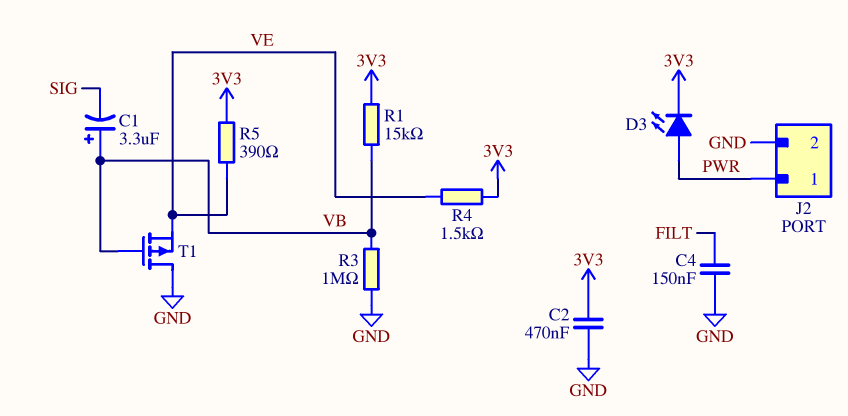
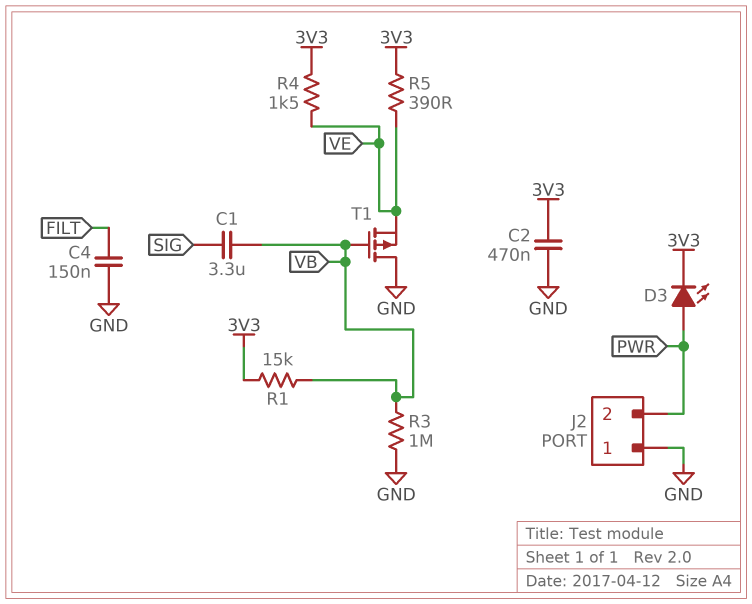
C1: 3.3uF (plus VB, minus SIG) -> 3.3uF (SIG, VB)
J2 pin 1: PWR -> GND
J2 pin 2: GND -> PWR

